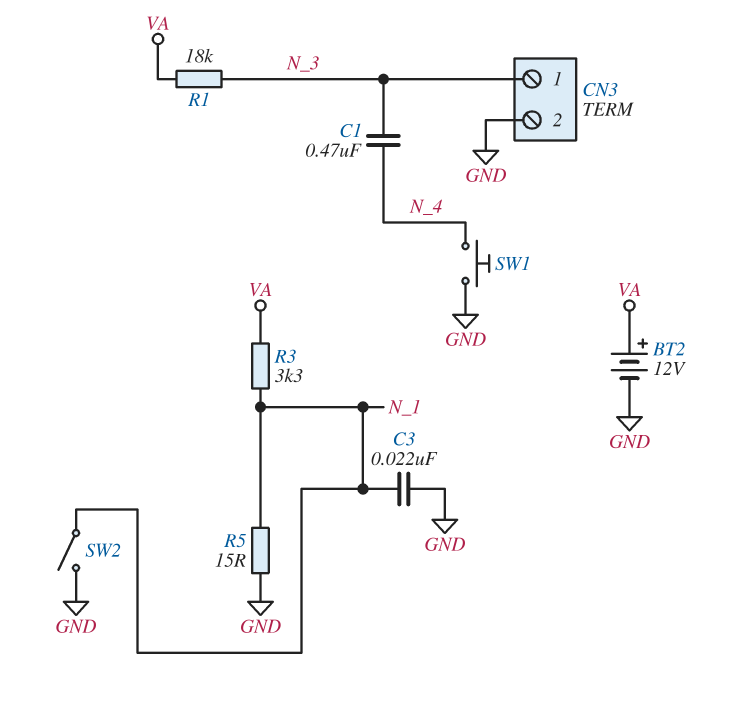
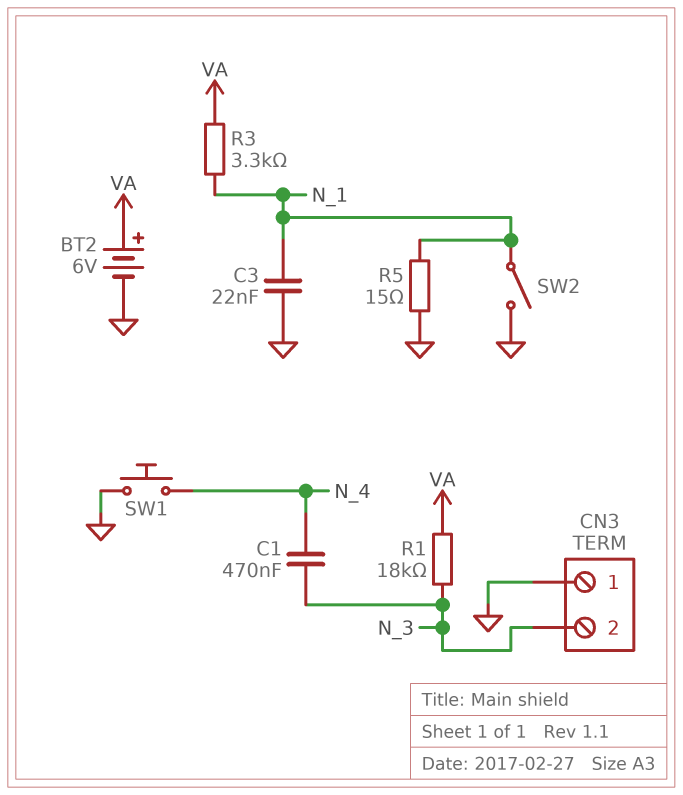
BT2: 12V (plus VA, minus GND) -> 6V (plus VA, minus GND)
CN3 pin 1: N_3 -> GND
CN3 pin 2: GND -> N_3

